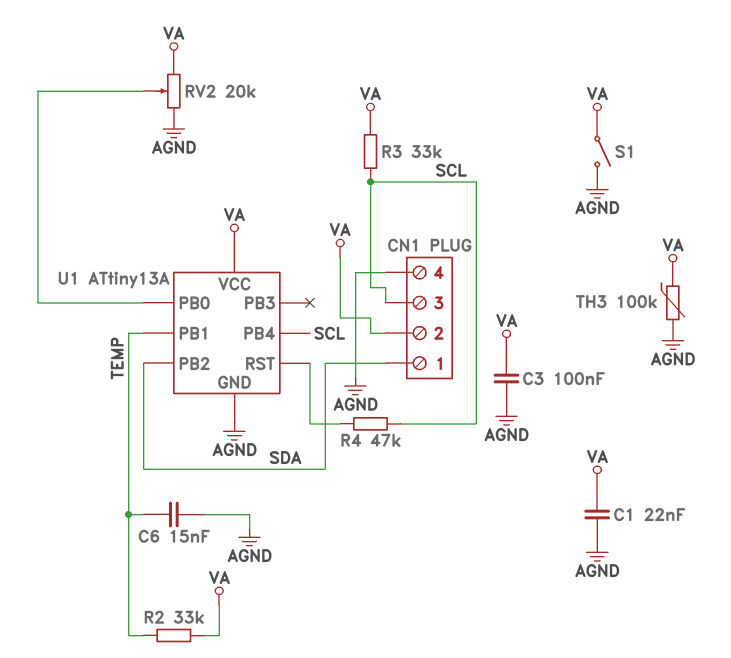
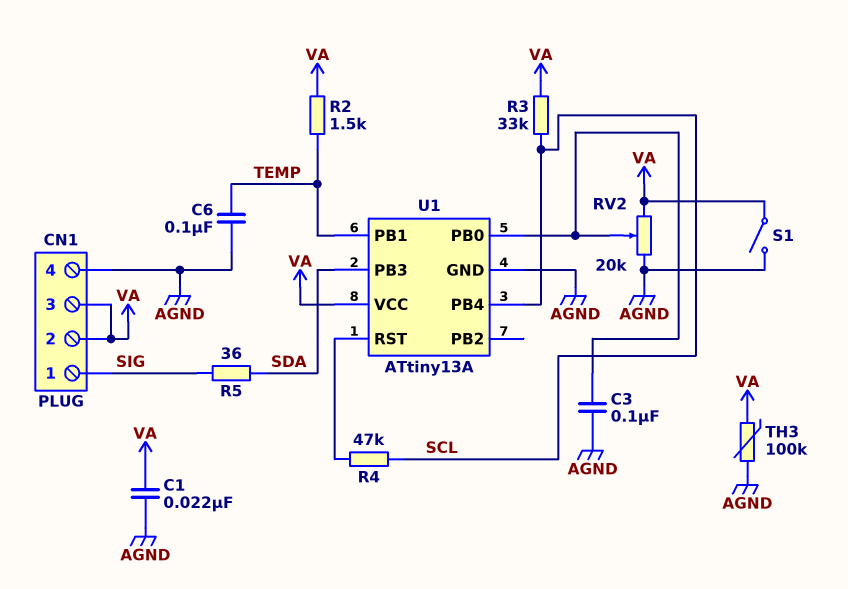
C3: 100nF (AGND, VA) -> 100nF (AGND, U1/PB0)
C6: 15nF (AGND, TEMP) -> 100nF (AGND, TEMP)
CN1 pin 1: SDA -> SIG
CN1 pin 3: SCL -> VA
R2: 33k (TEMP, VA) -> 1.5k (TEMP, VA)
R5: none -> 36 (SDA, SIG)
U1 pin PB2: SDA -> none
U1 pin PB3: none -> SDA

